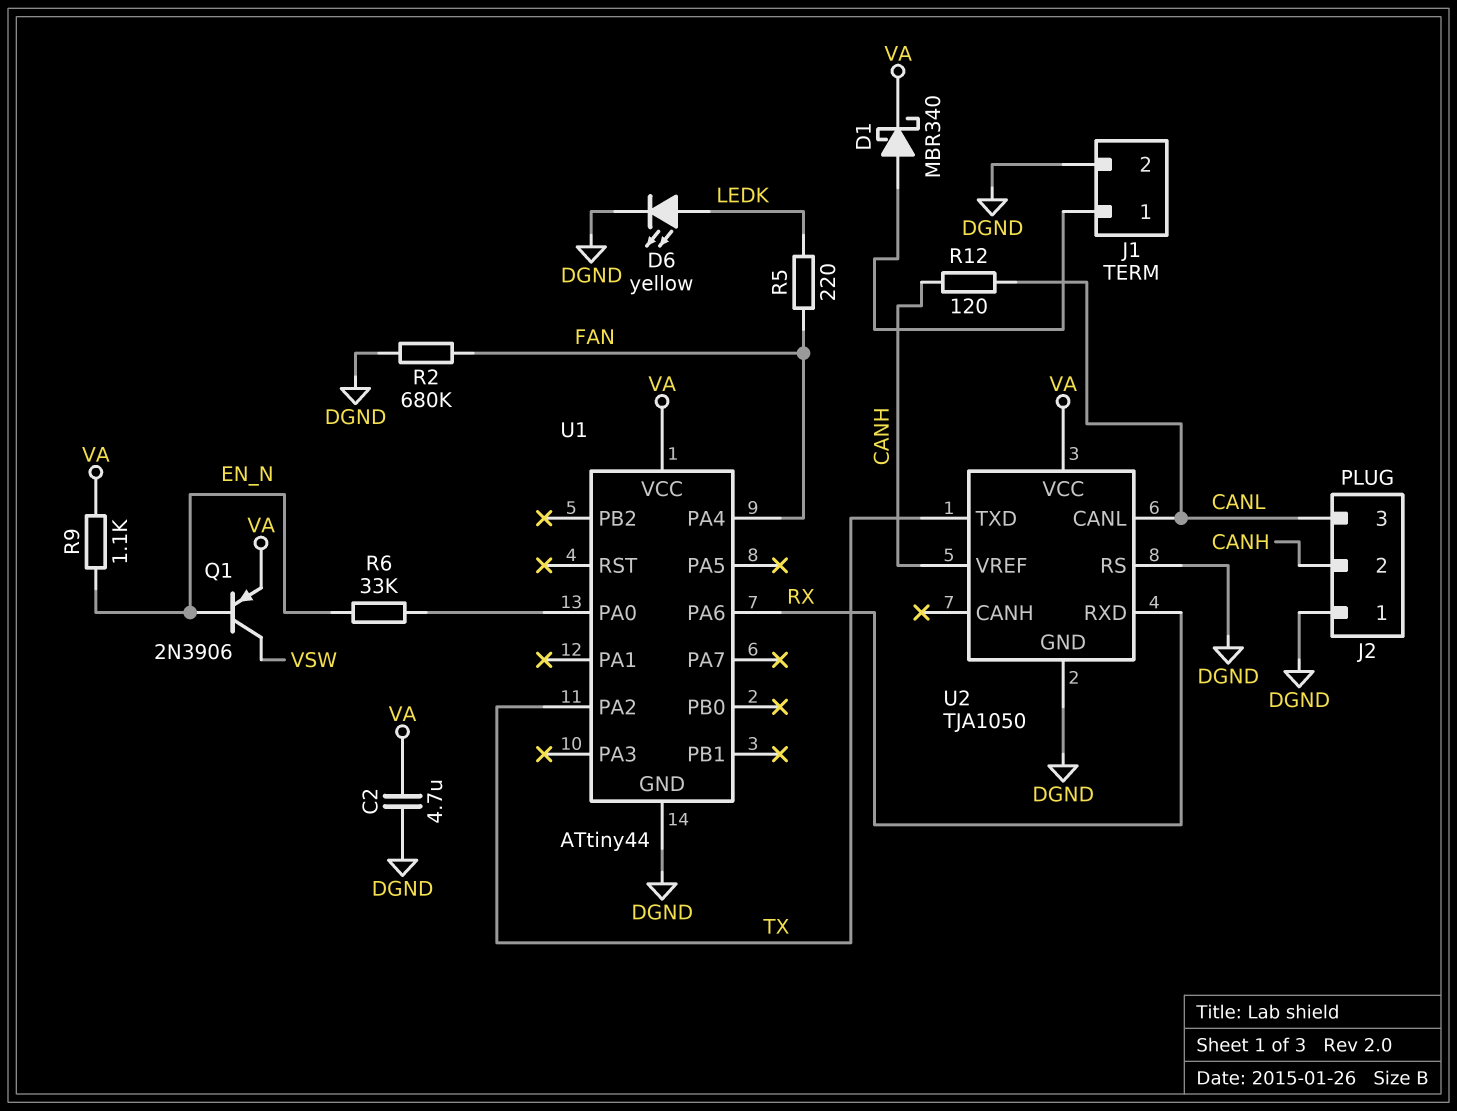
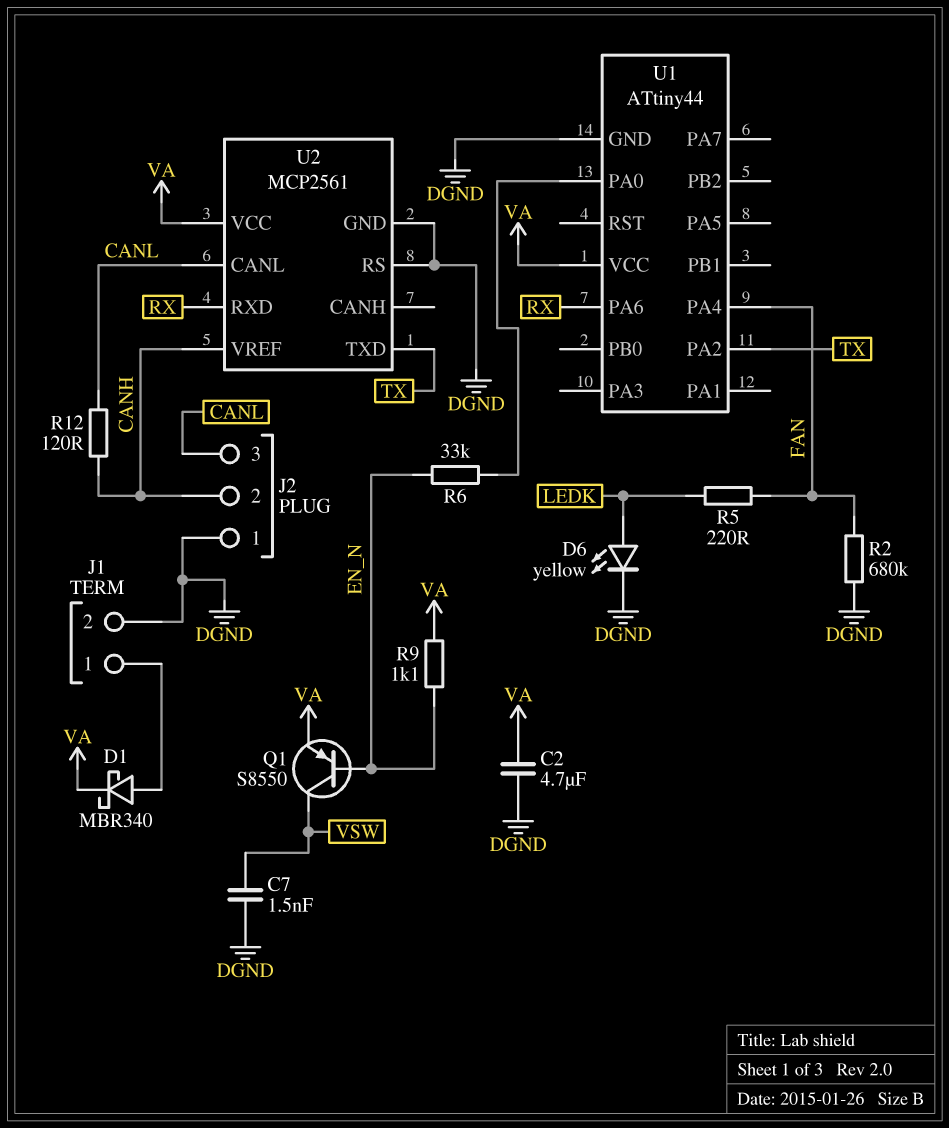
C7: none -> 1.5nF (DGND, VSW)
Q1: PNP 2N3906 (B EN_N, C VSW, E VA) -> PNP S8550 (B EN_N, C VSW, E VA)
U2: TJA1050 -> MCP2561

